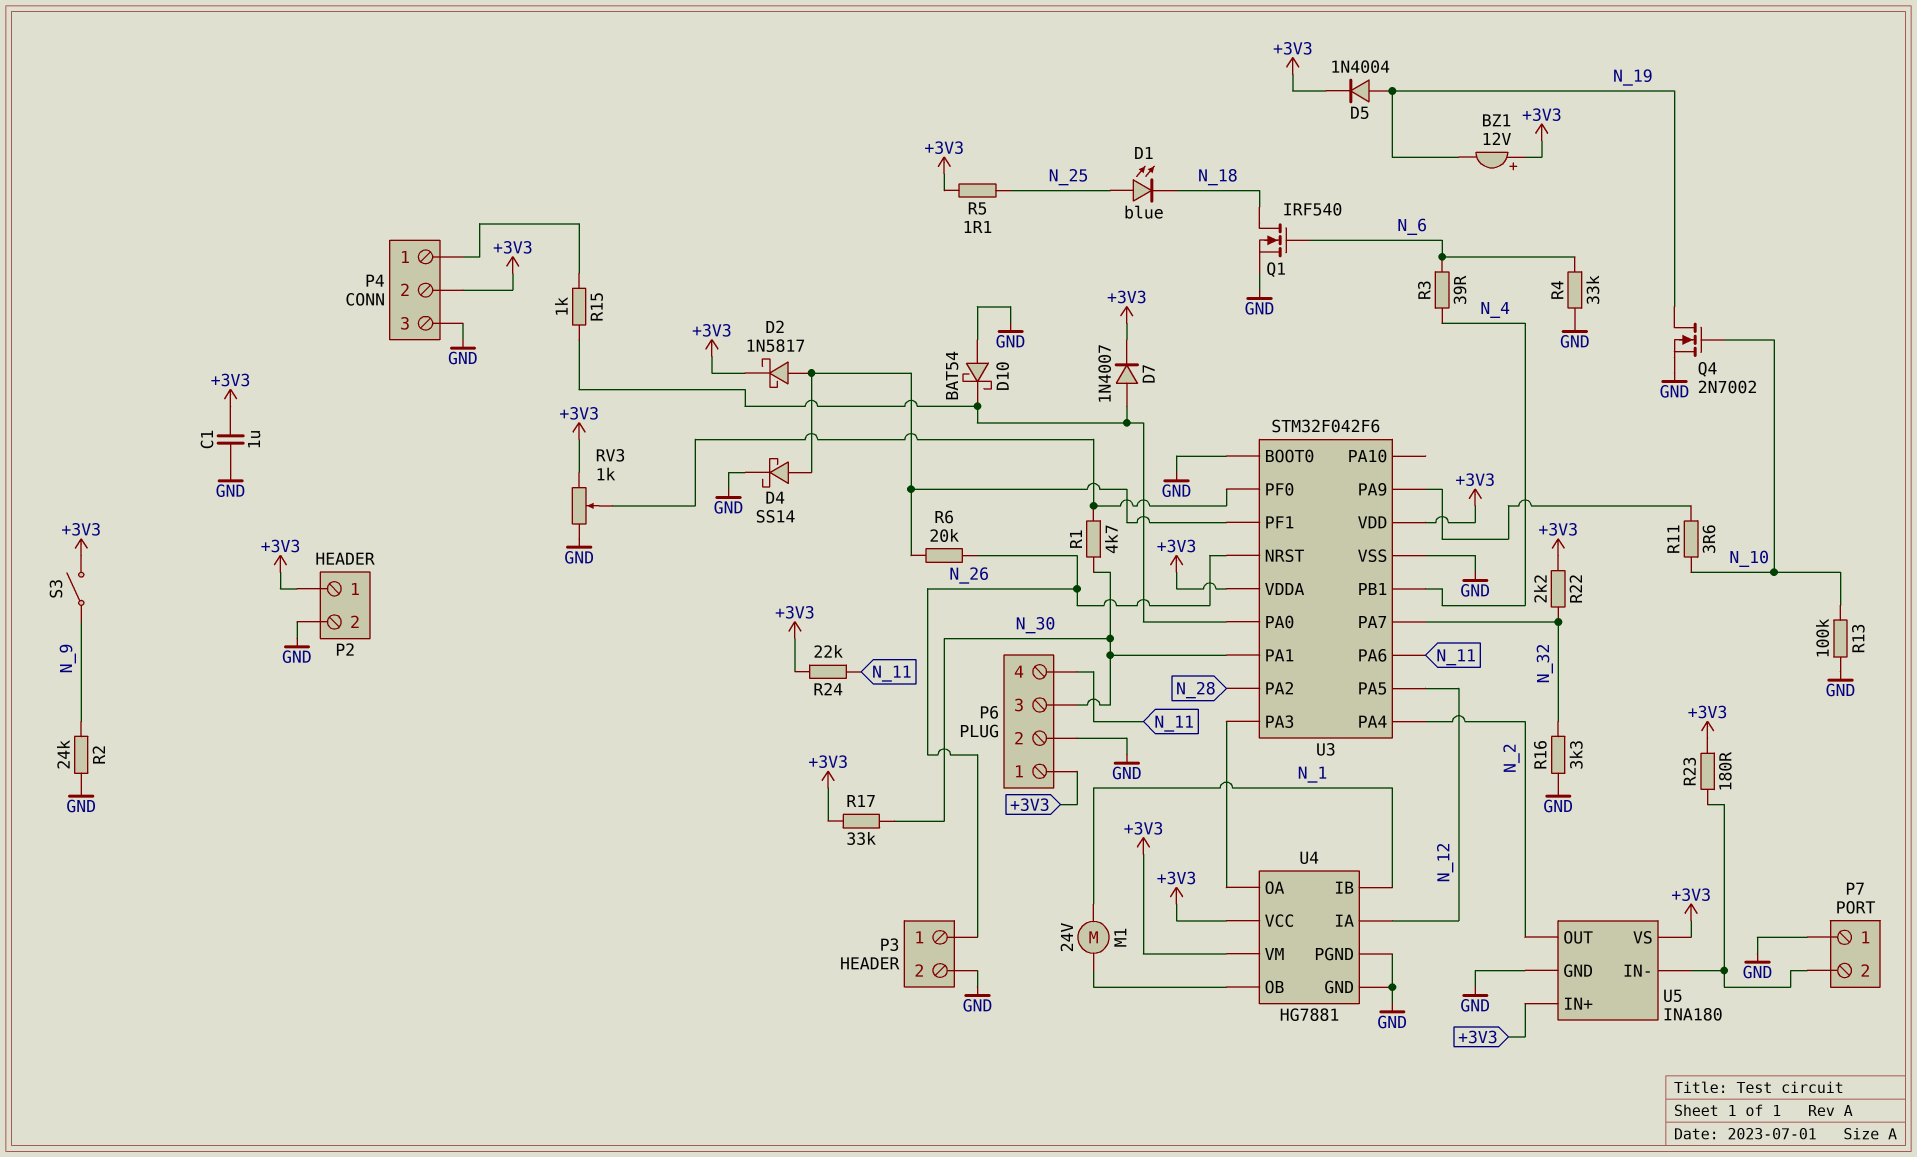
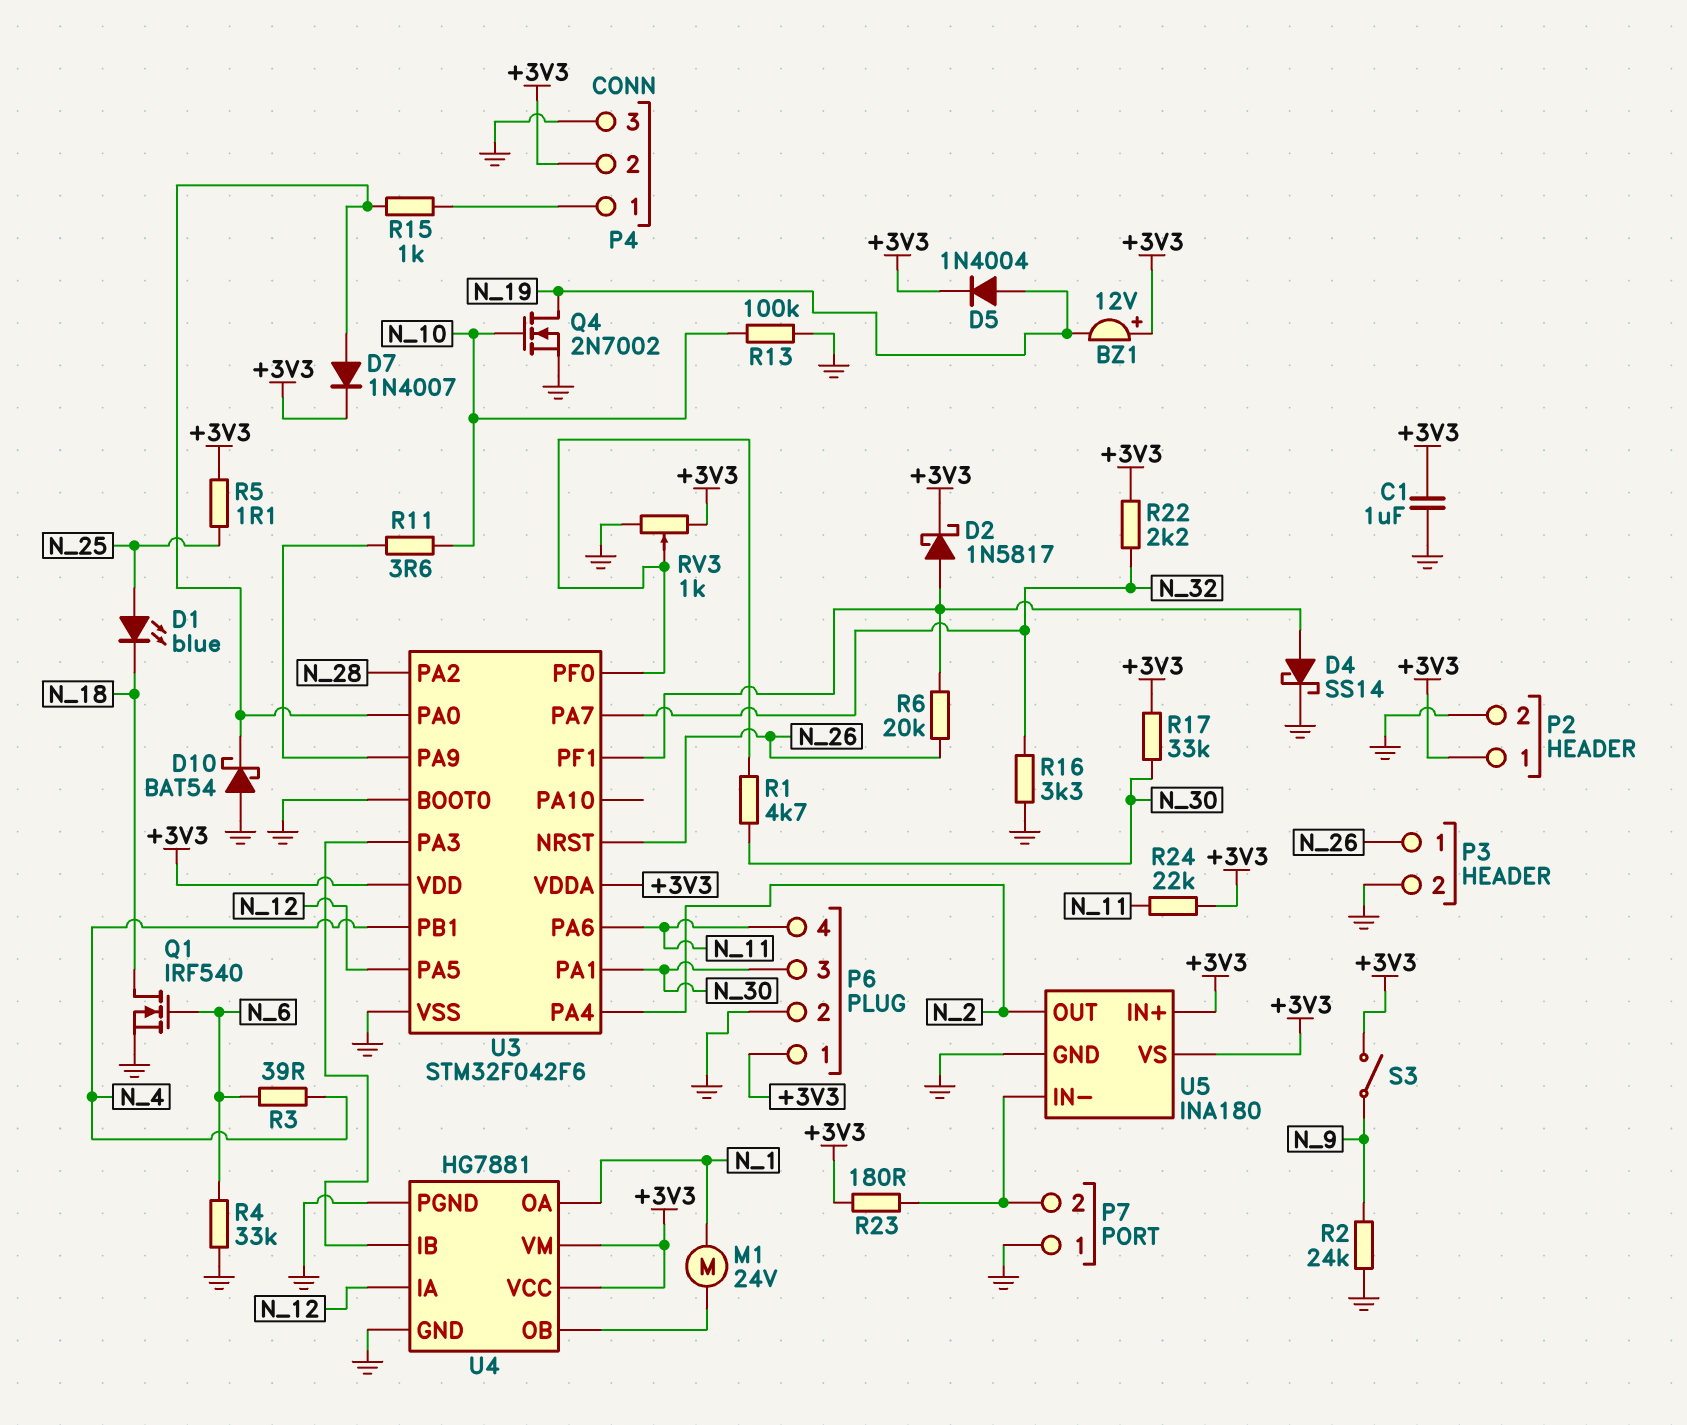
U4 pin IB: N_1 -> U3/PA3
U4 pin OA: U3/PA3 -> N_1

